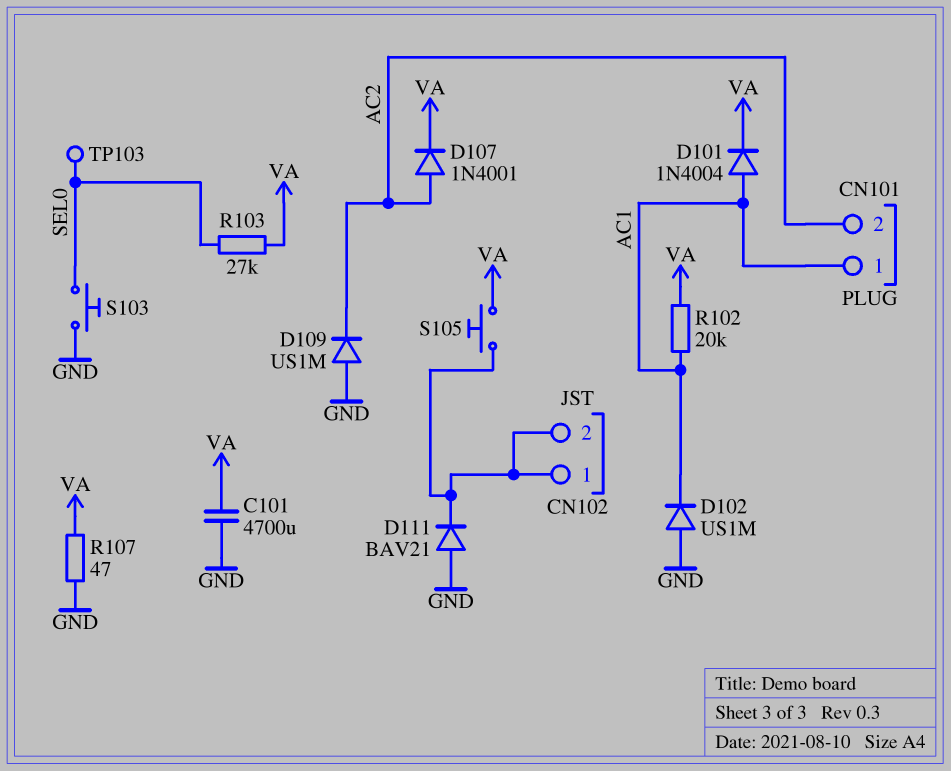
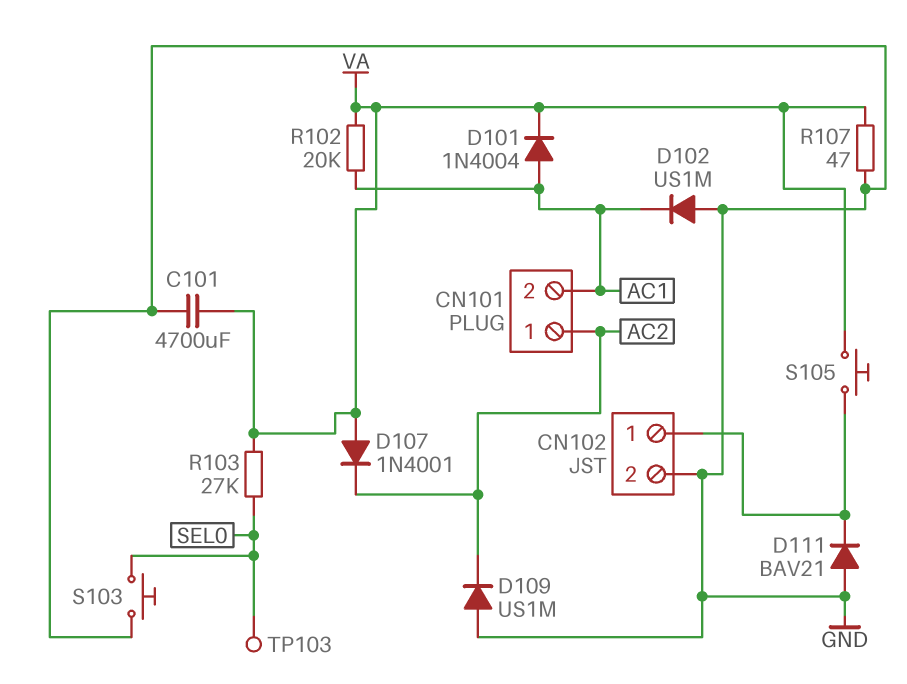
CN101 pin 1: AC1 -> AC2
CN101 pin 2: AC2 -> AC1
CN102 pin 2: CN102/1 -> GND
D107: diode 1N4001 (A AC2, K VA) -> diode 1N4001 (A VA, K AC2)

